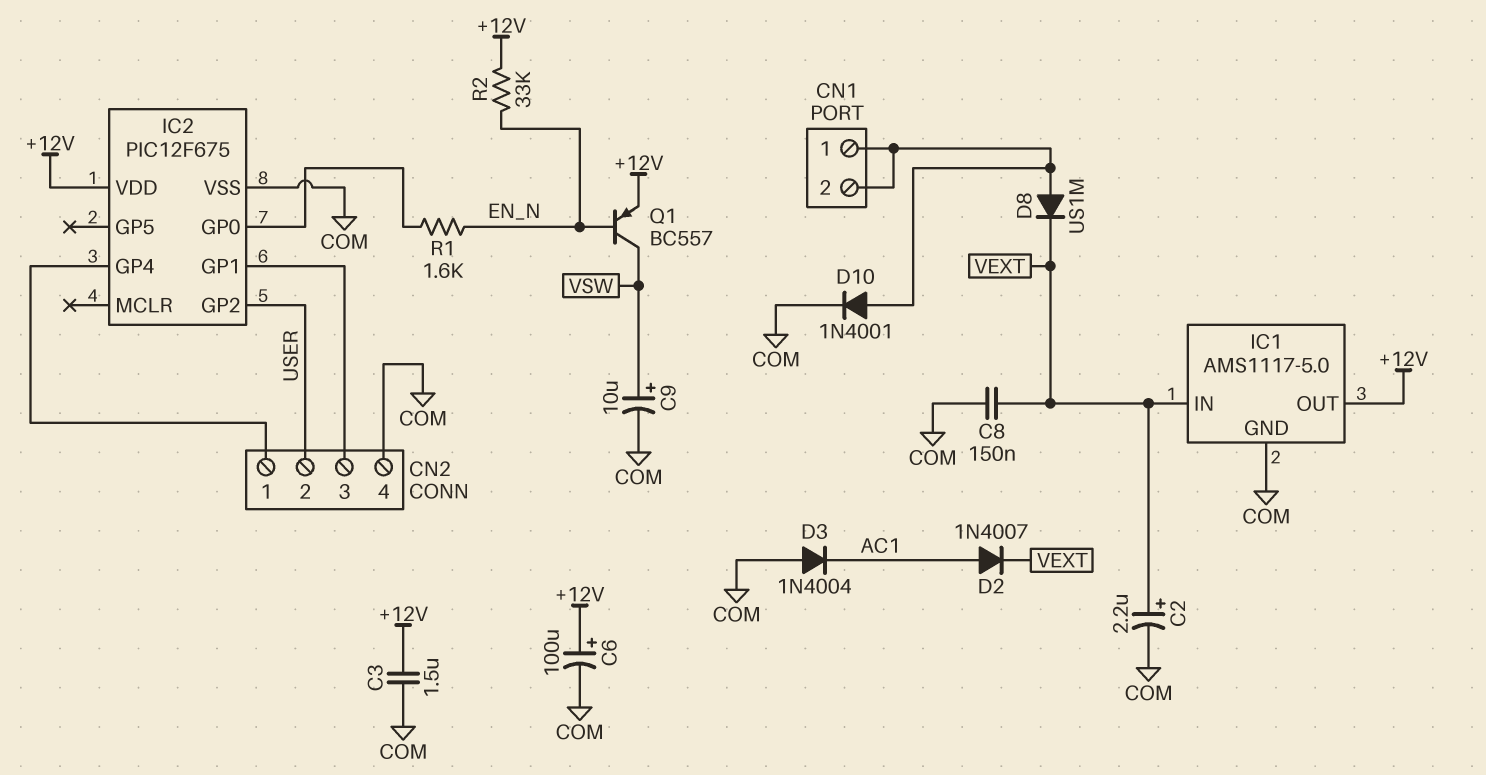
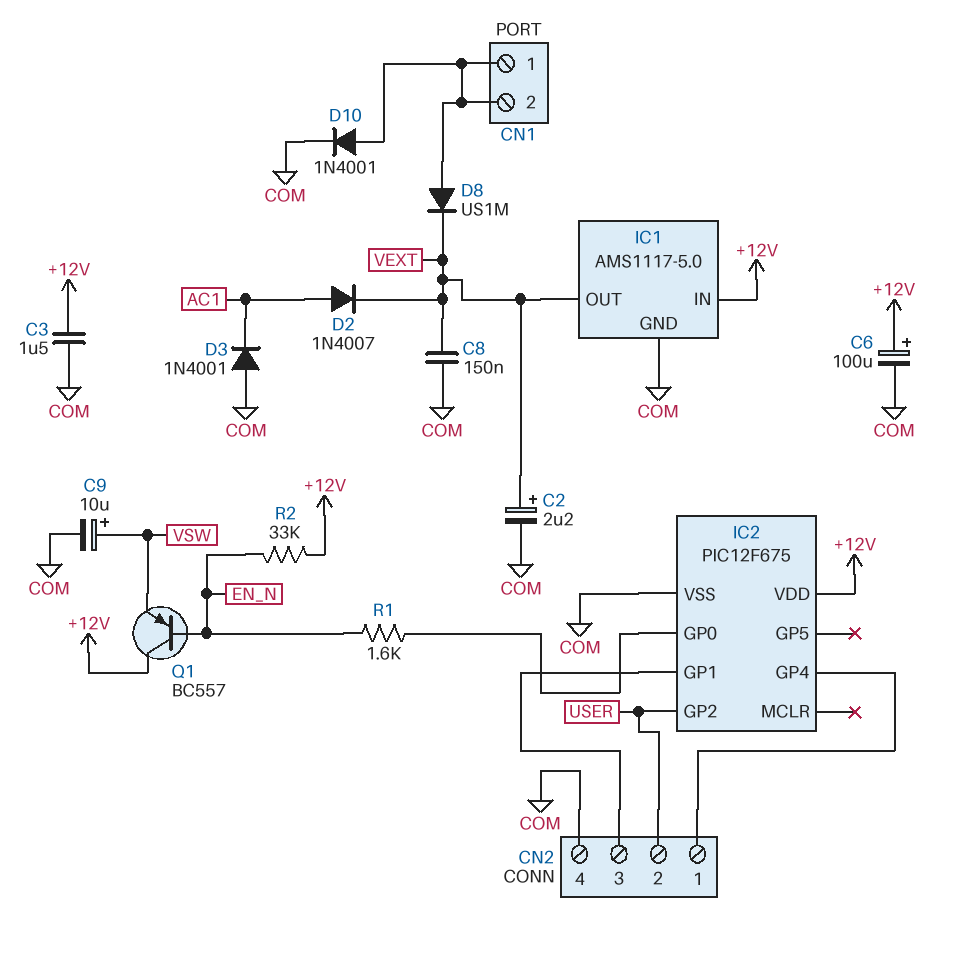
D3: diode 1N4004 (A COM, K AC1) -> diode 1N4001 (A COM, K AC1)
IC1 pin IN: VEXT -> +12V
IC1 pin OUT: +12V -> VEXT
Q1: PNP BC557 (B EN_N, C VSW, E +12V) -> PNP BC557 (B EN_N, C +12V, E VSW)

